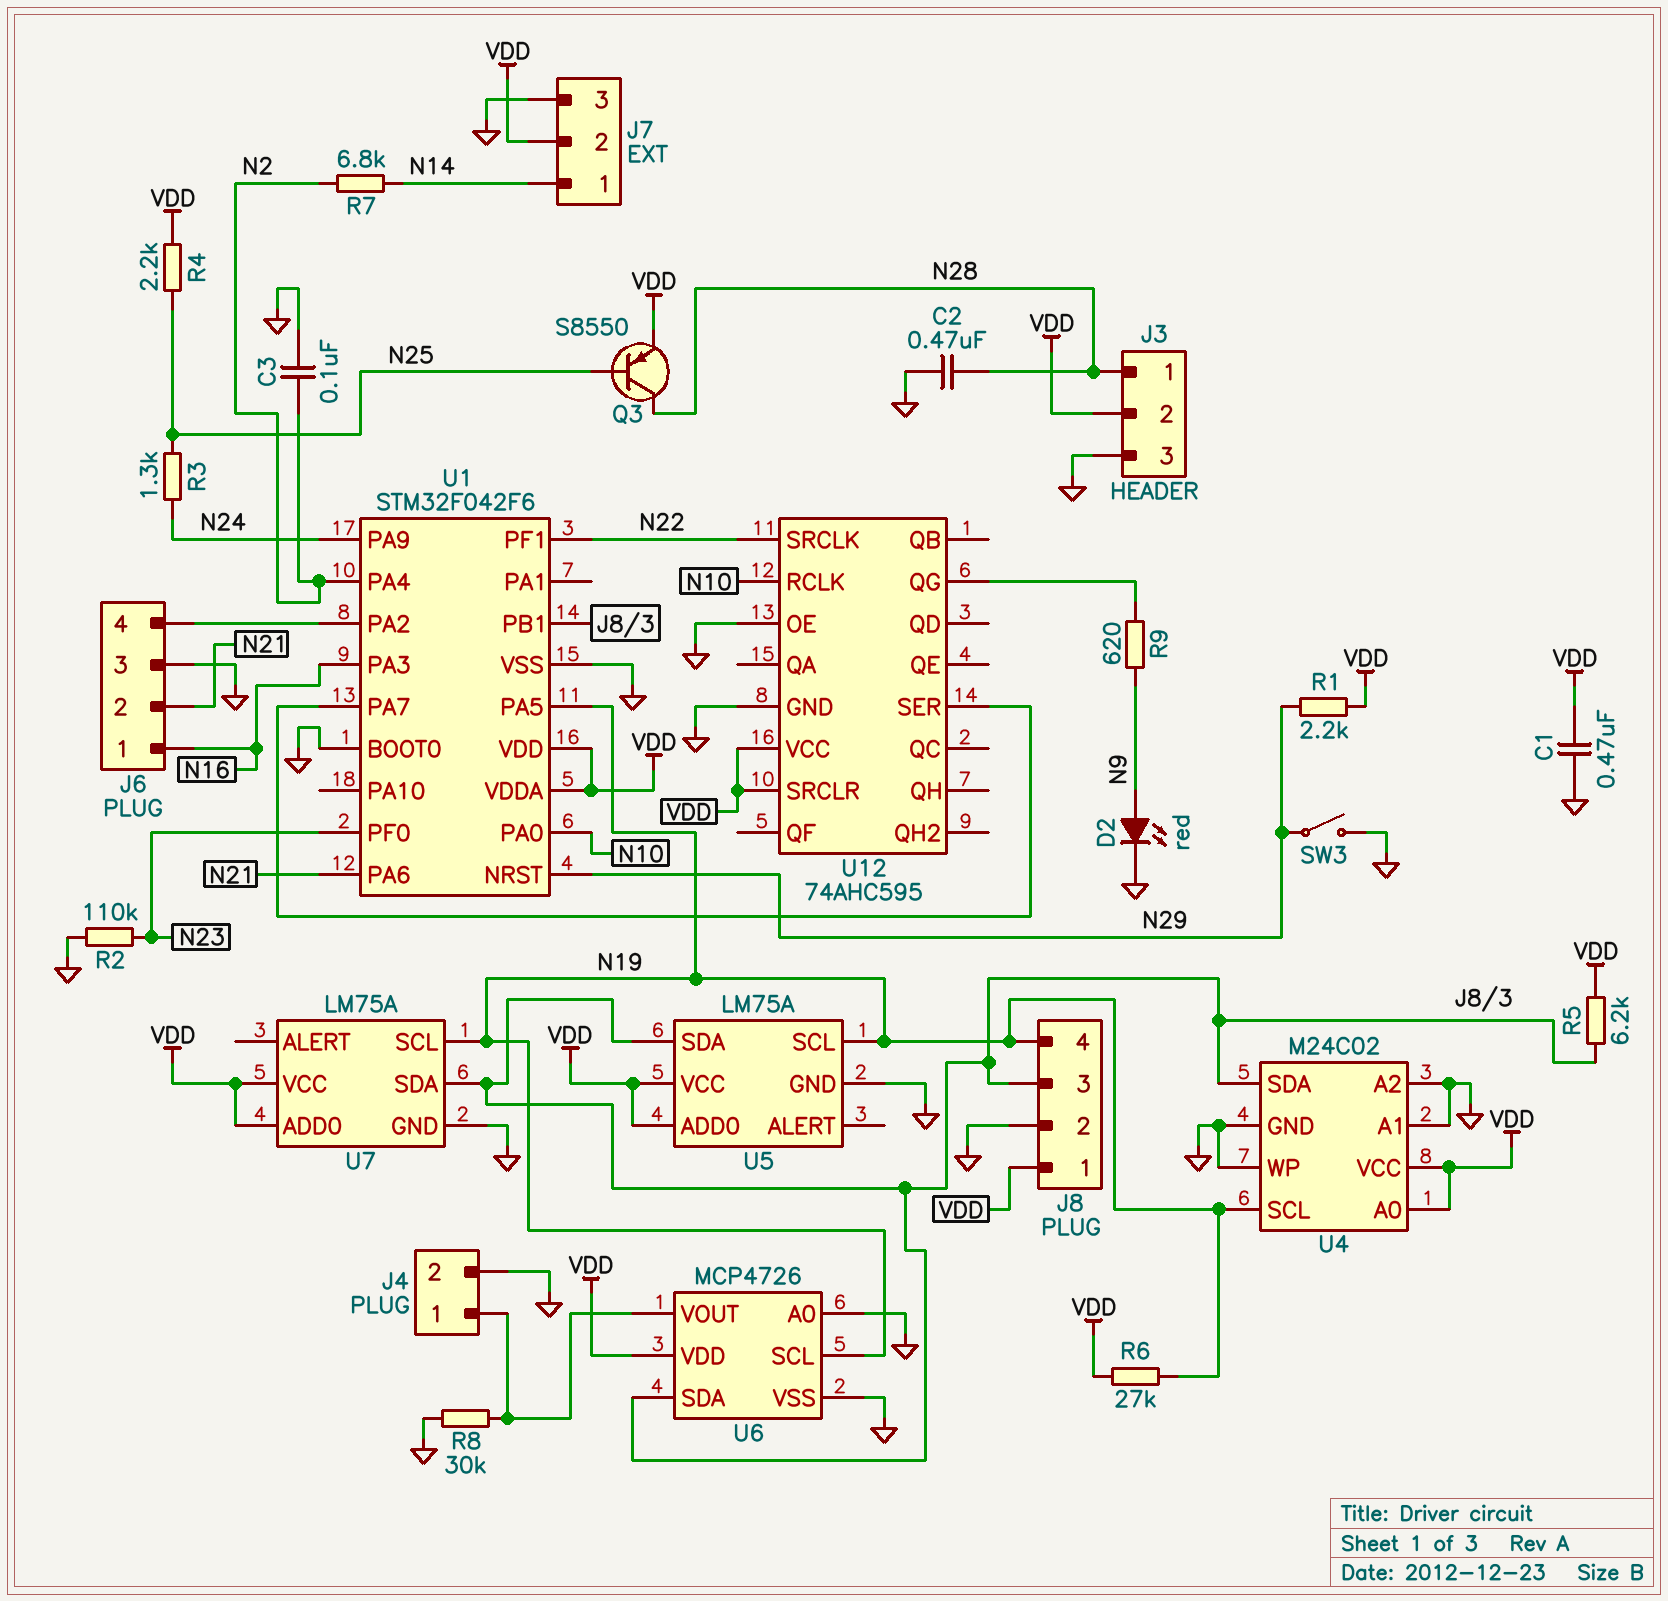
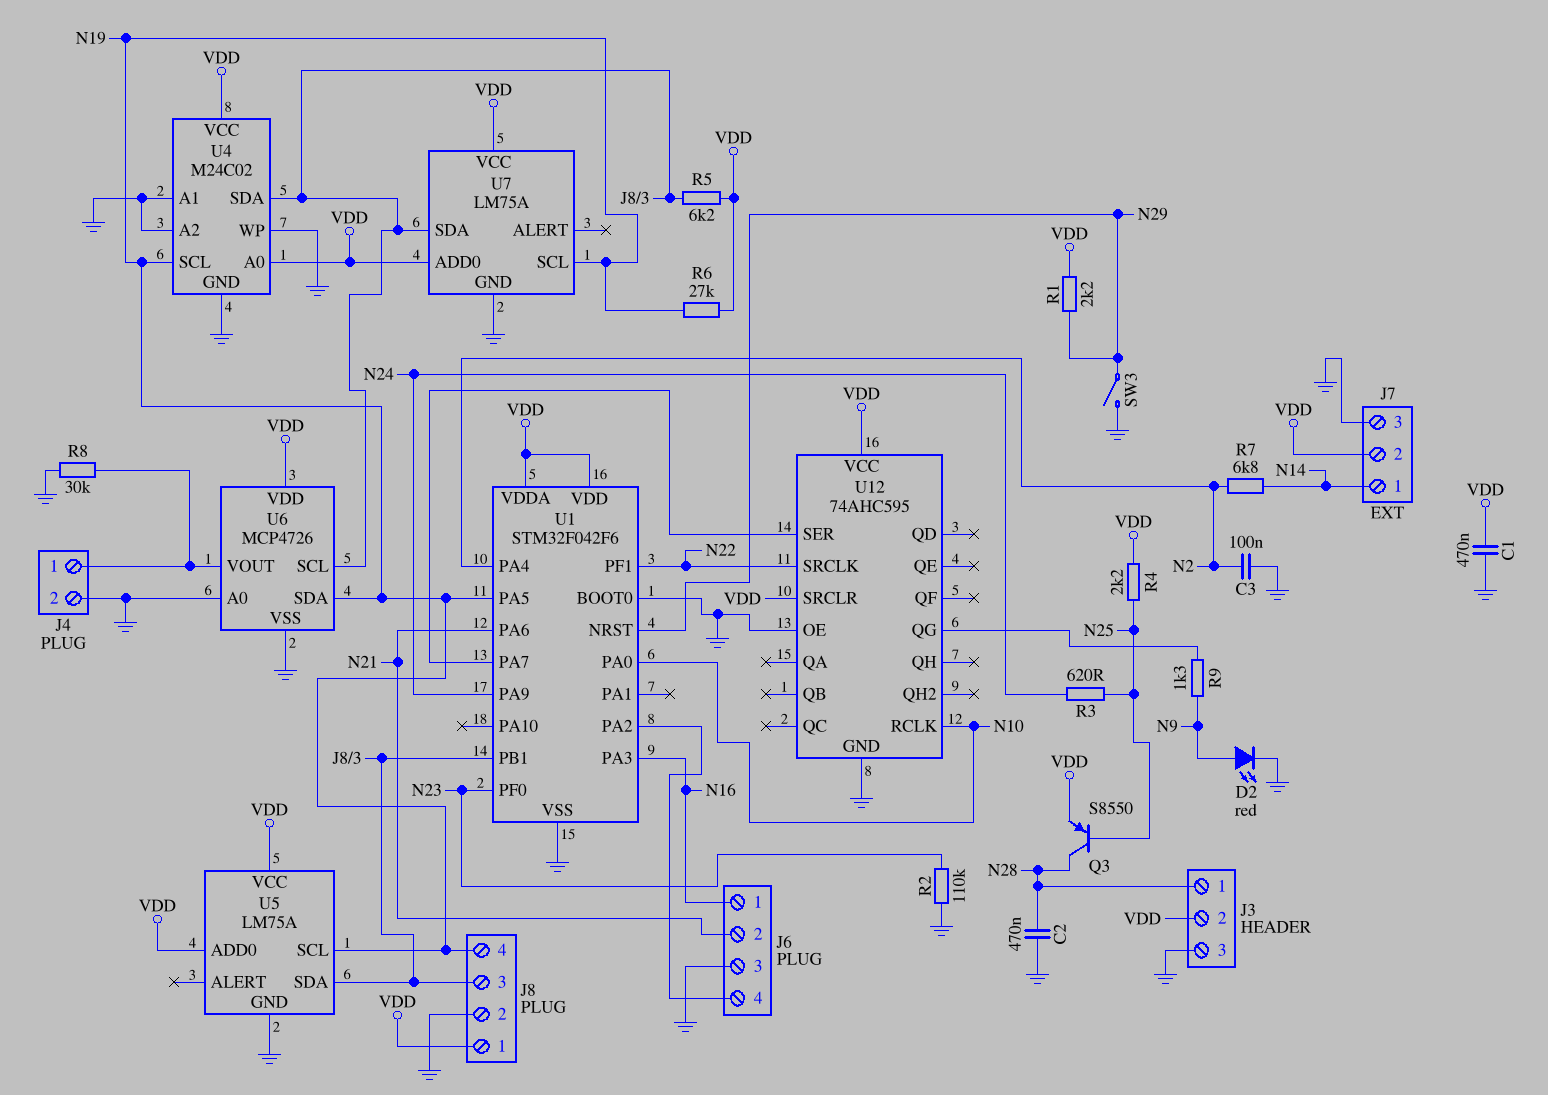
R3: 1.3k (N24, N25) -> 620 (N24, N25)
R9: 620 (N9, U12/QG) -> 1.3k (N9, U12/QG)
U6 pin SCL: N19 -> J8/3
U6 pin SDA: J8/3 -> N19

